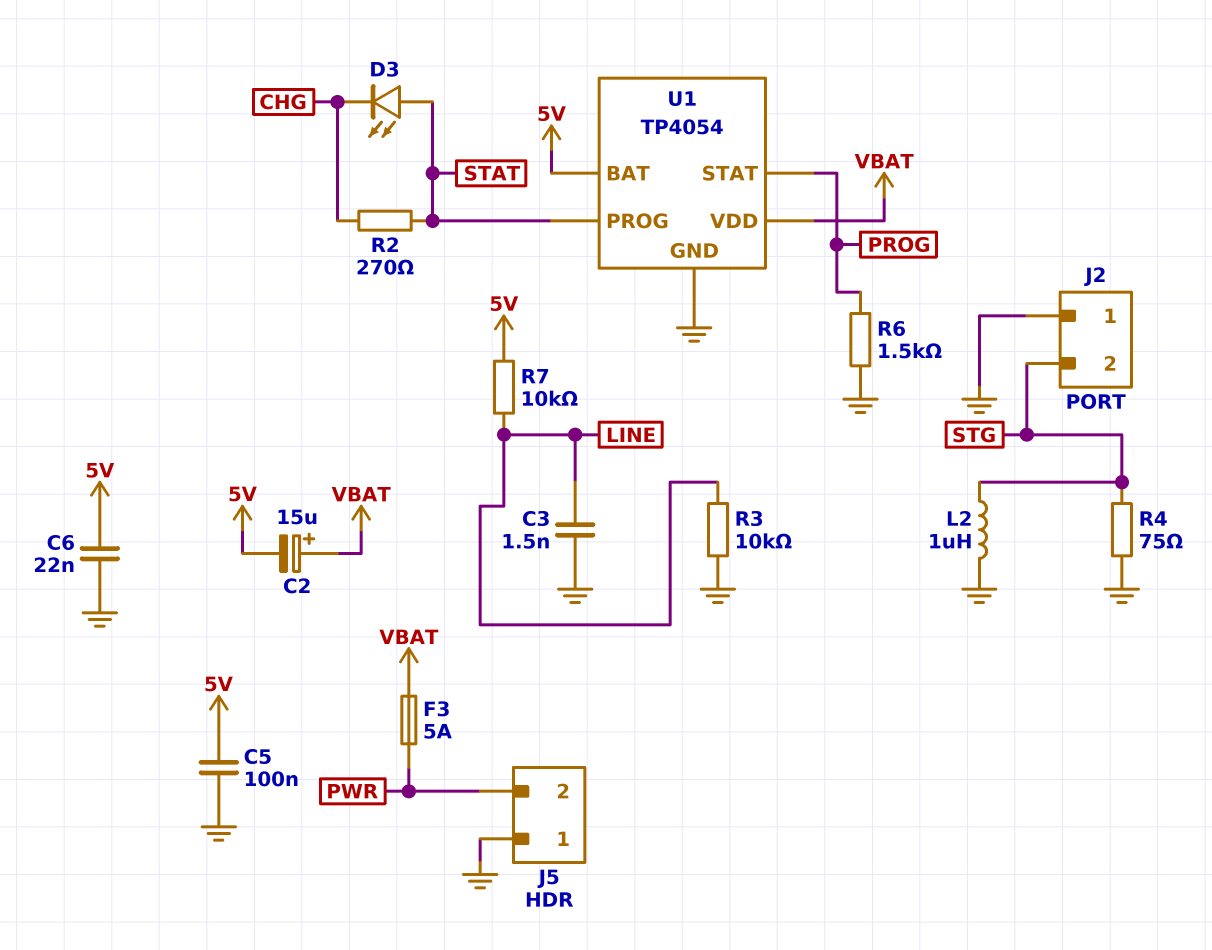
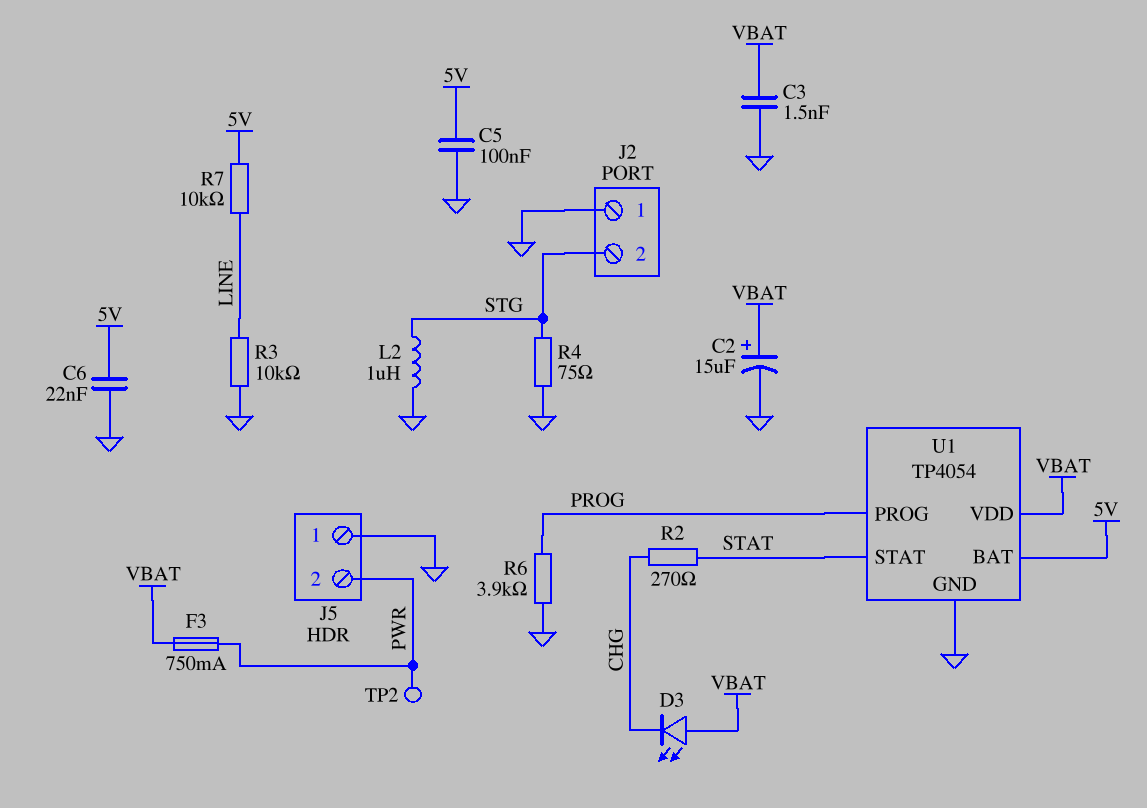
C2: 15uF (plus VBAT, minus 5V) -> 15uF (plus VBAT, minus GND)
C3: 1.5nF (GND, LINE) -> 1.5nF (GND, VBAT)
D3: LED (A STAT, K CHG) -> LED (A VBAT, K CHG)
F3: 5A (PWR, VBAT) -> 750mA (PWR, VBAT)
R6: 1.5k (GND, PROG) -> 3.9k (GND, PROG)
TP2: none -> test point (PWR)
U1 pin PROG: STAT -> PROG
U1 pin STAT: PROG -> STAT

